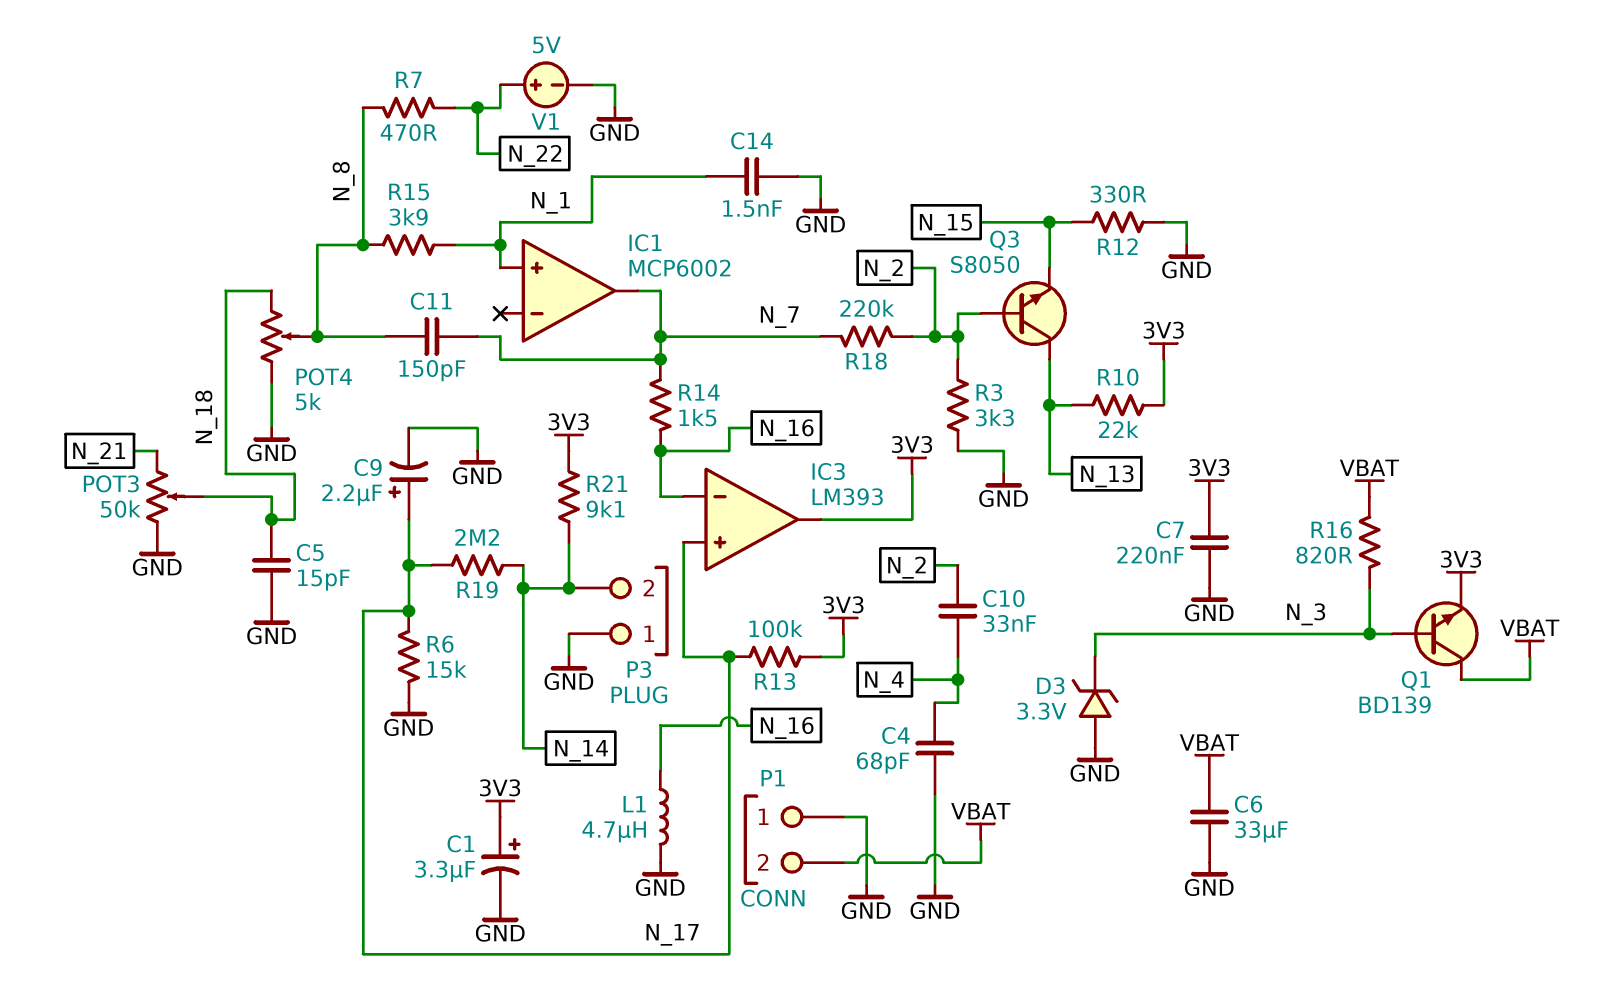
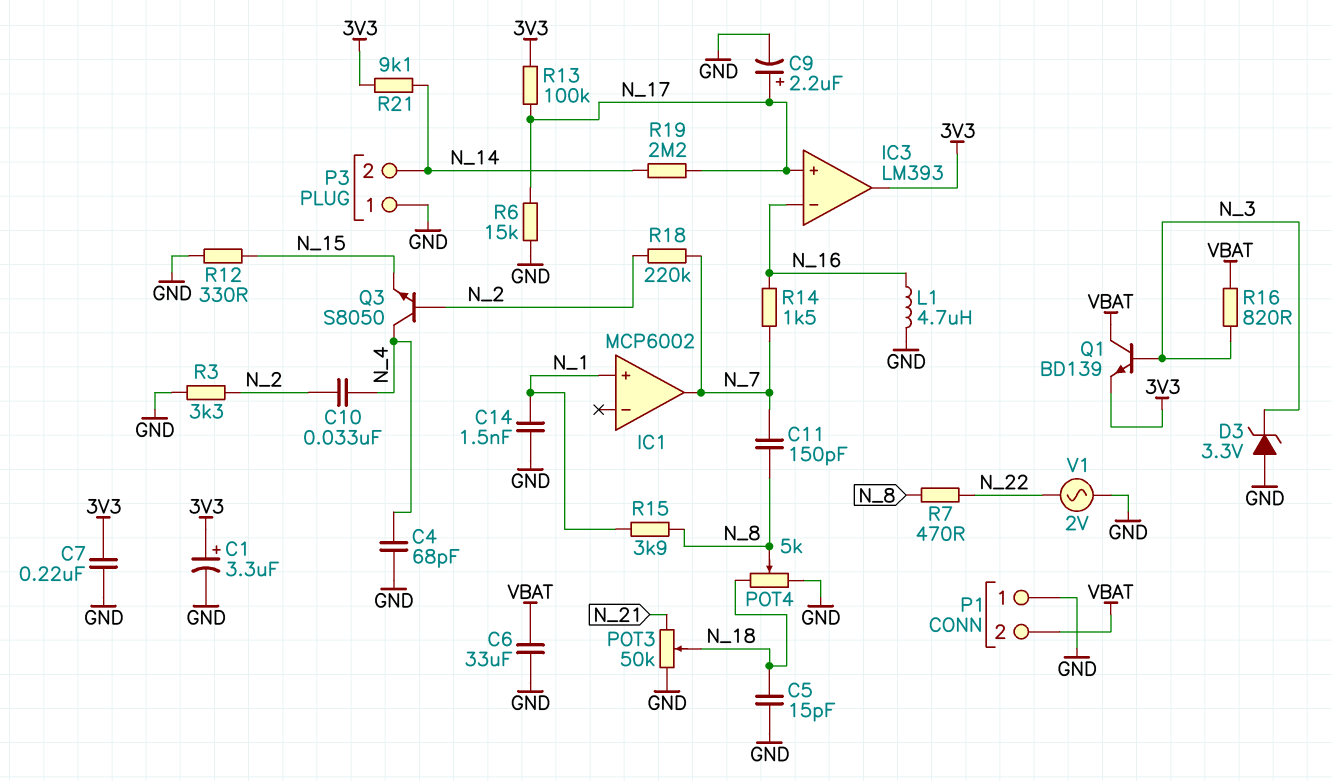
Q3: NPN S8050 (B N_2, C N_13, E N_15) -> NPN S8050 (B N_2, C N_4, E N_15)
R10: 22k (3V3, N_13) -> none
V1: 5V (plus N_22, minus GND) -> AC 2V (GND, N_22)

